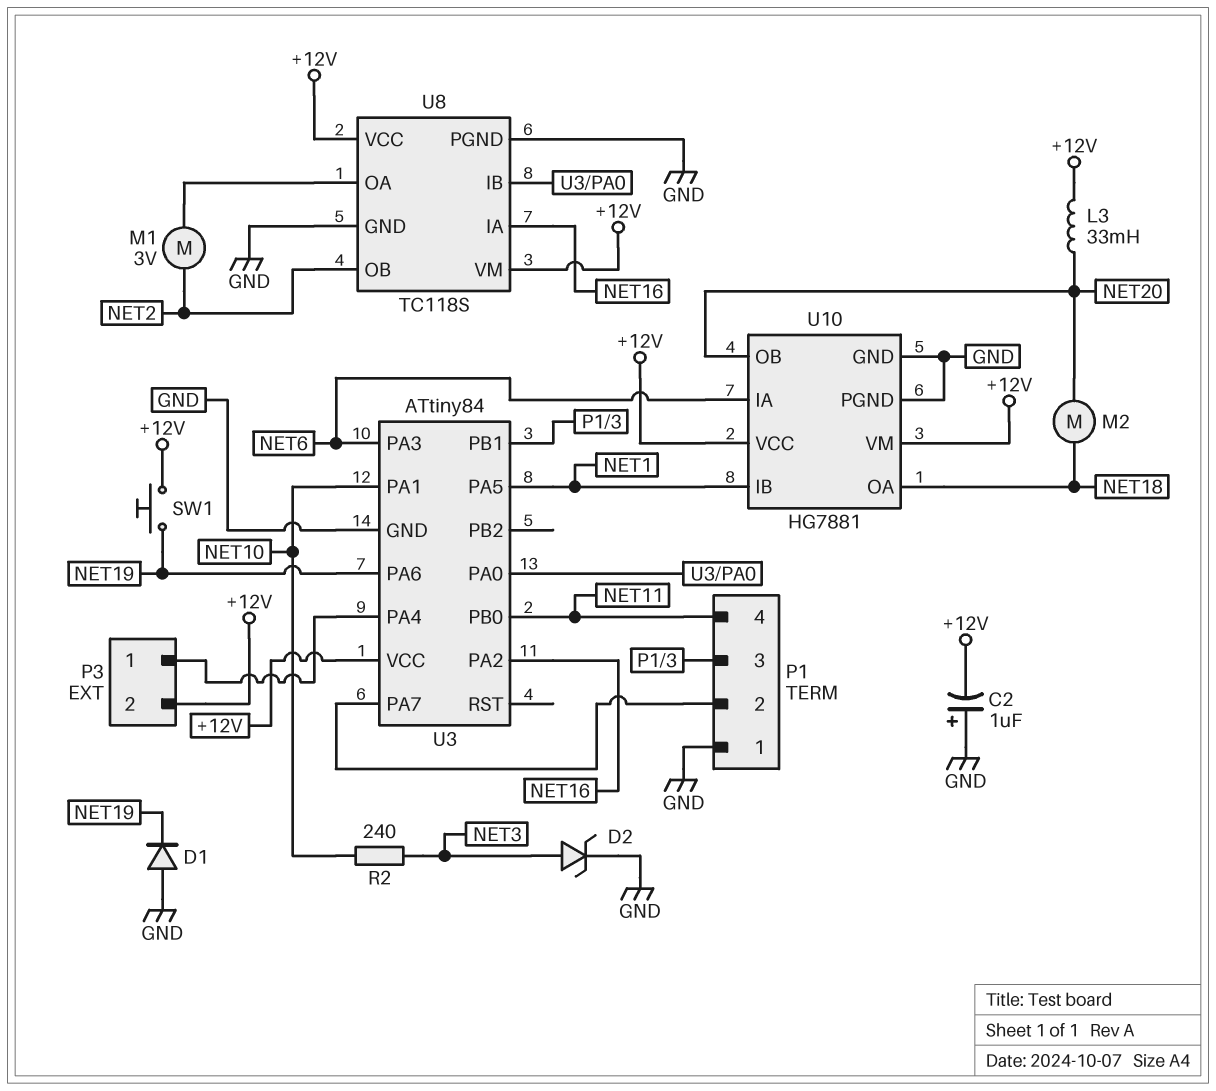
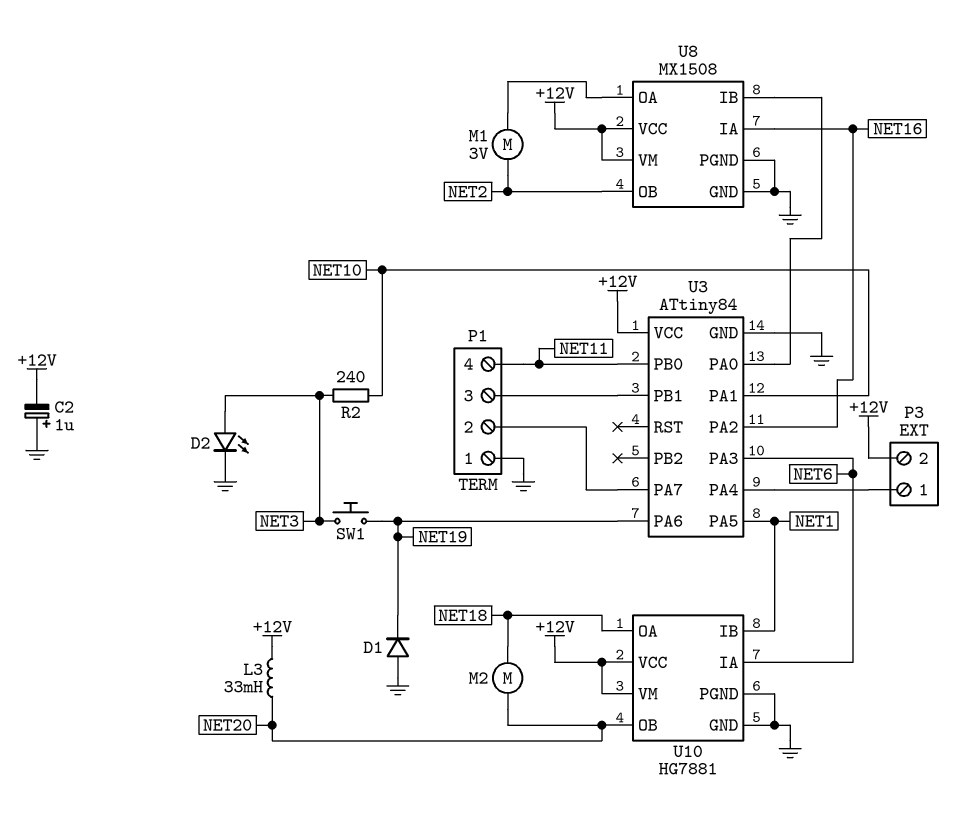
D2: zener (A NET3, K GND) -> LED (A NET3, K GND)
SW1: button (+12V, NET19) -> button (NET3, NET19)
U8: TC118S -> MX1508

